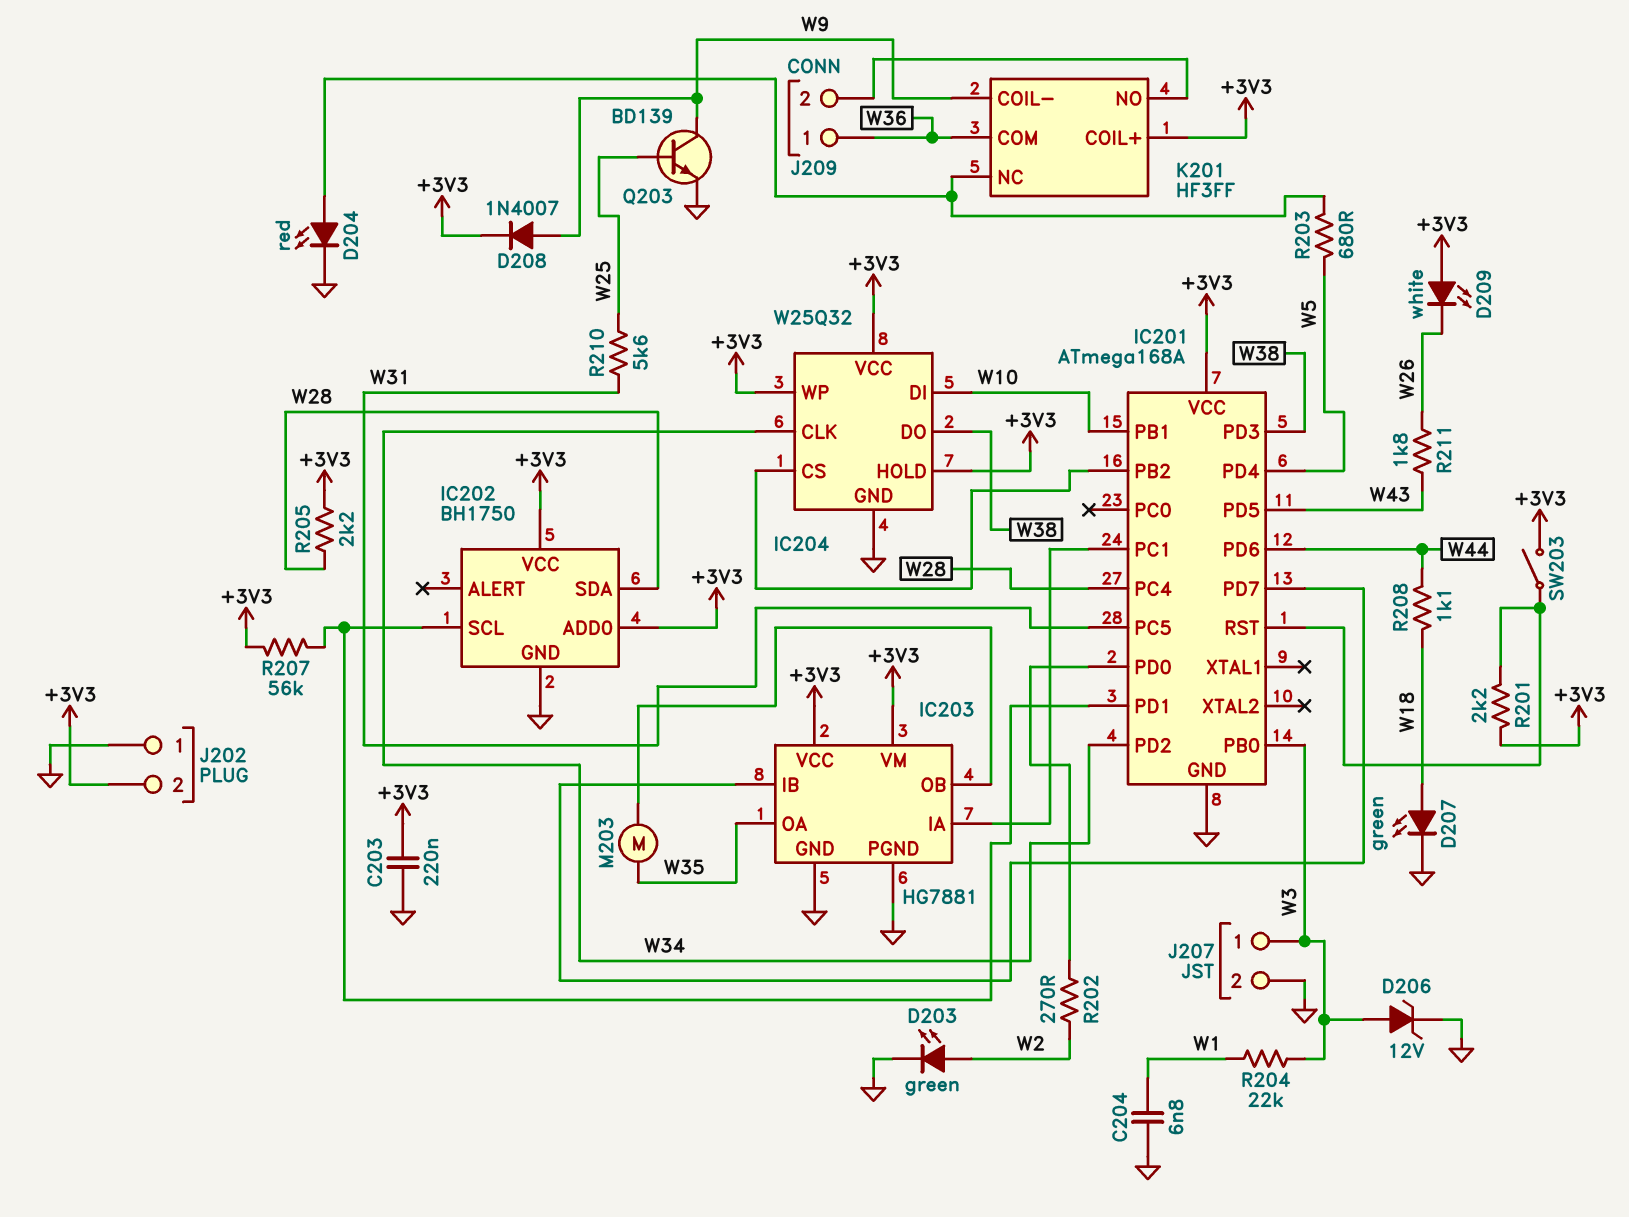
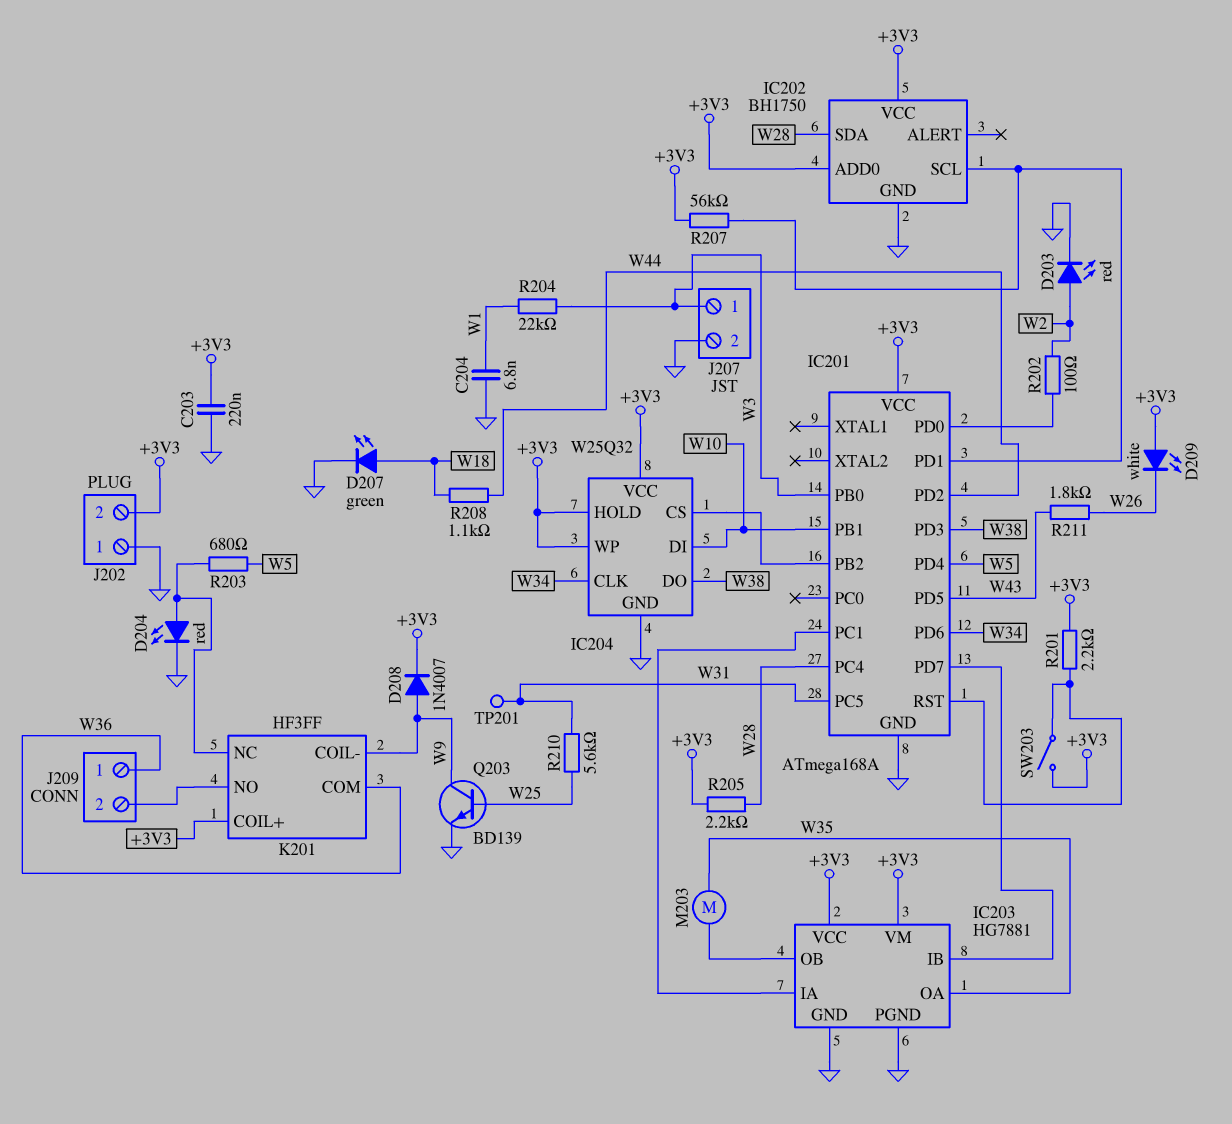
D203: LED green (A W2, K GND) -> LED red (A W2, K GND)
D206: zener 12V (A W3, K GND) -> none
IC201 pin PD2: W34 -> W44
IC201 pin PD6: W44 -> W34
R202: 270 (IC201/PD0, W2) -> 100 (IC201/PD0, W2)
TP201: none -> test point (W31)

